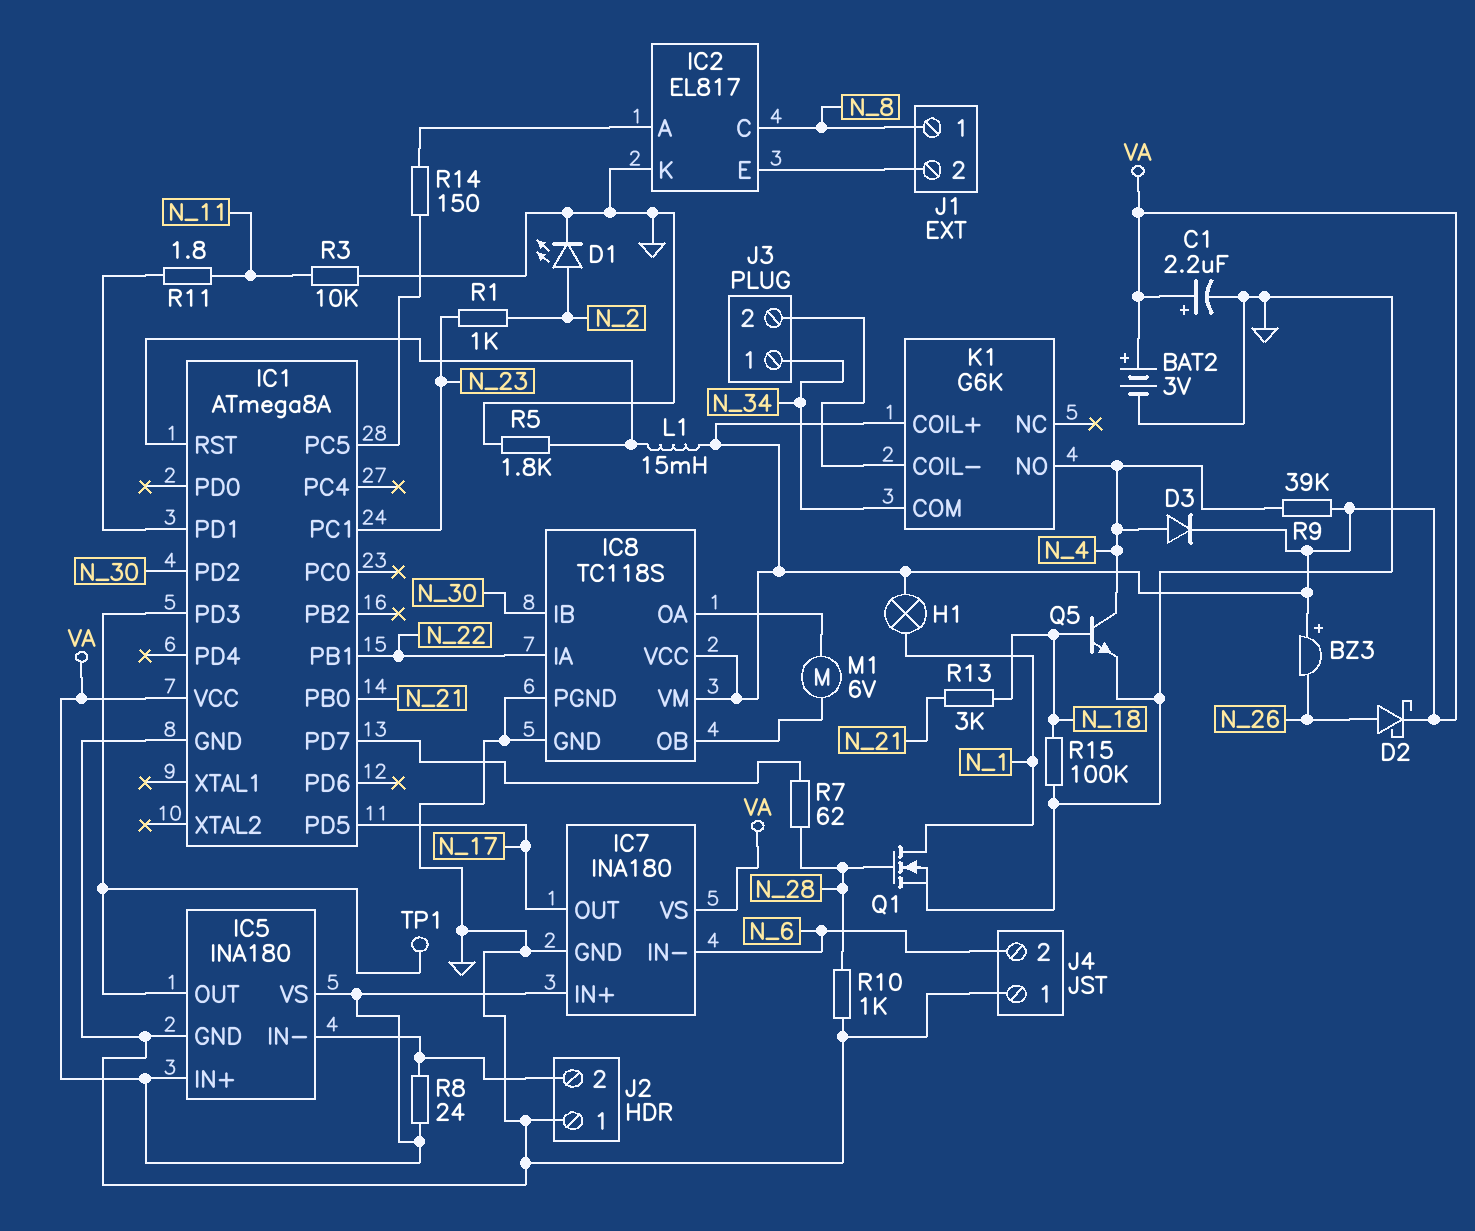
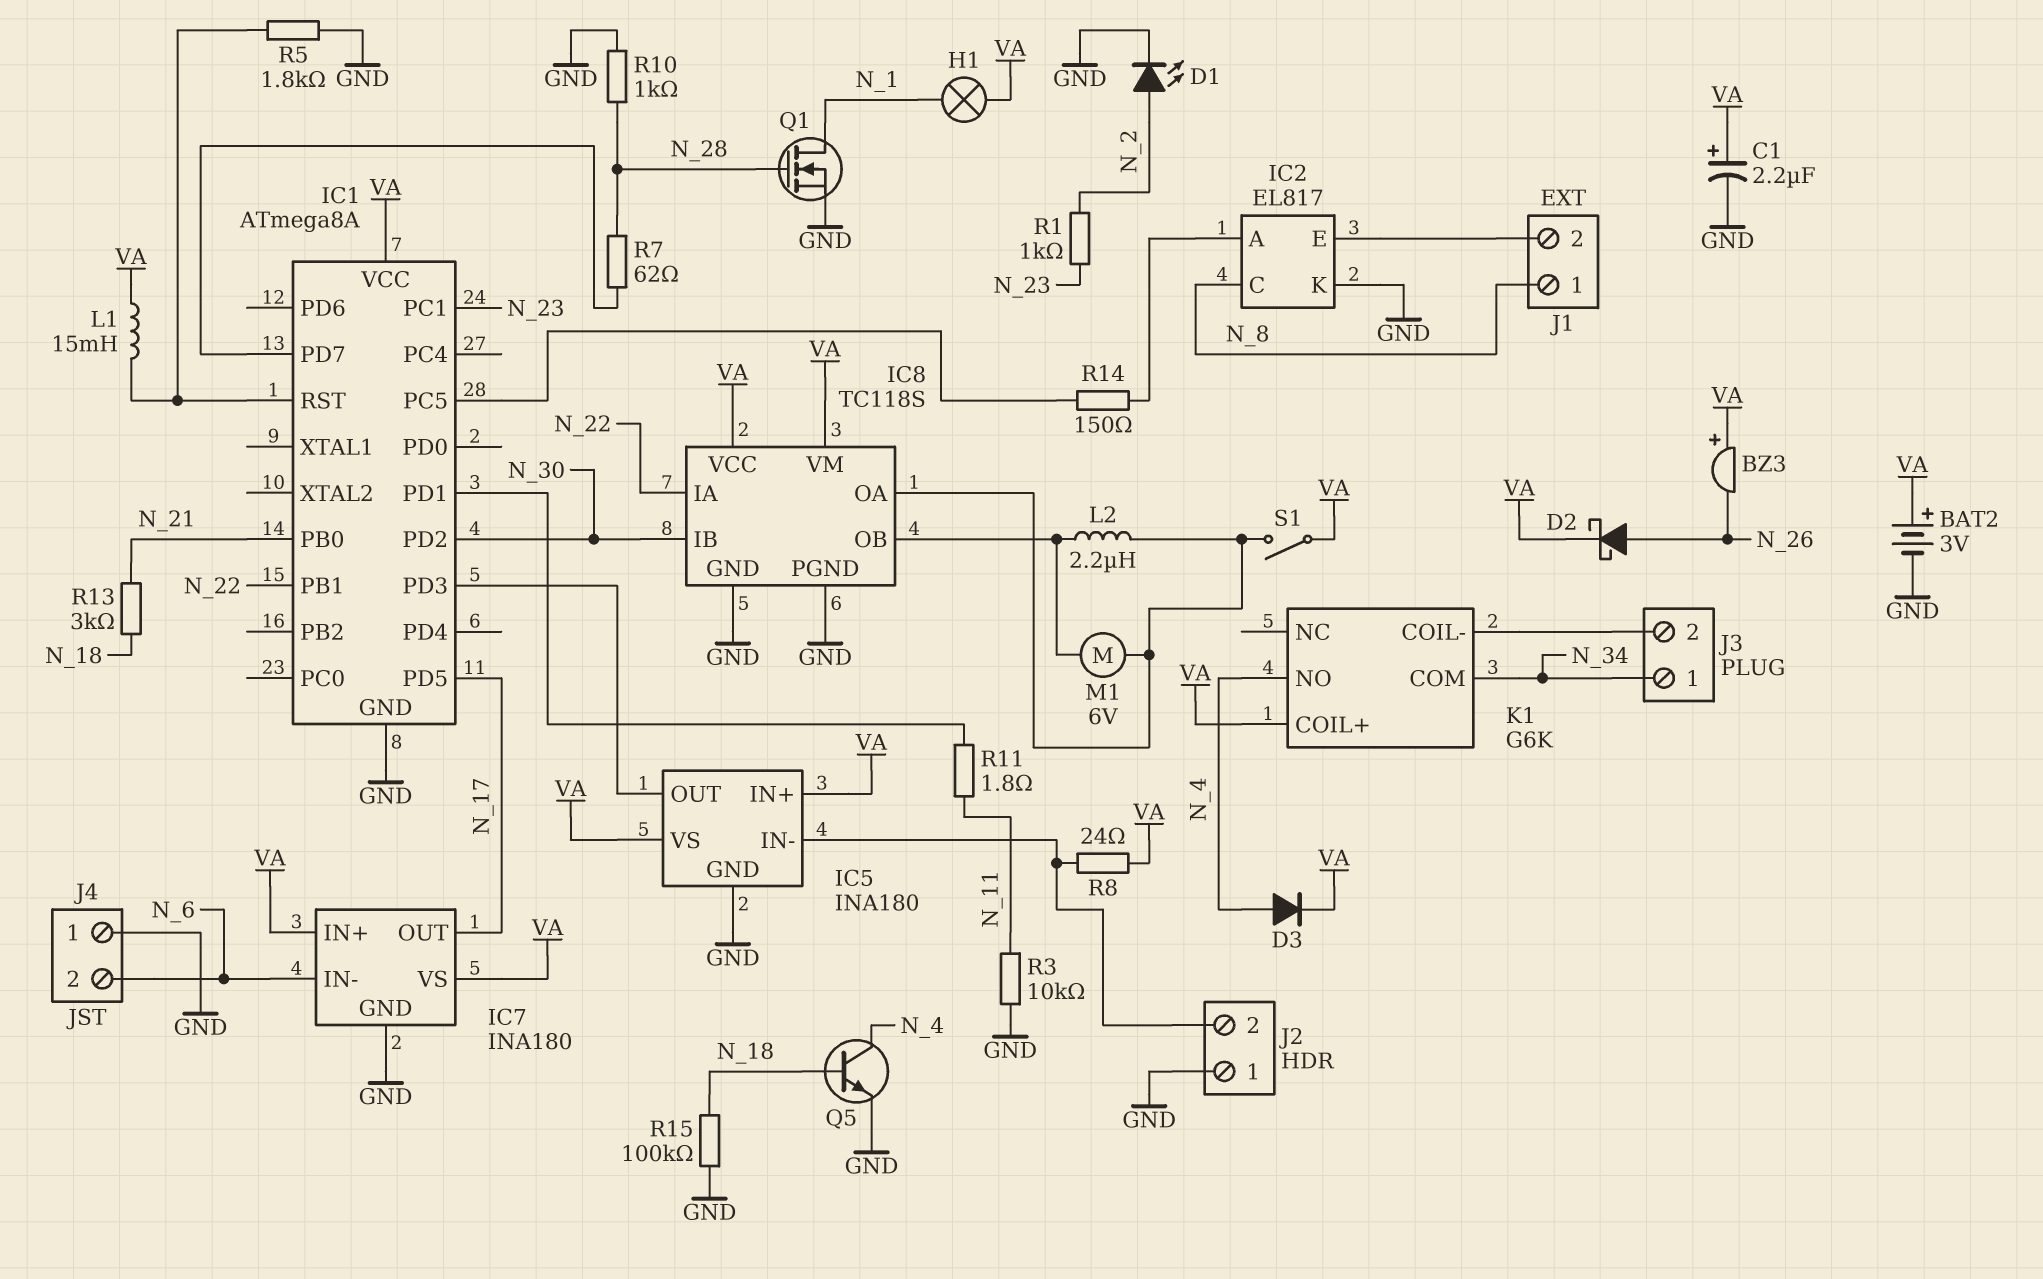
L2: none -> 2.2uH (IC8/OA, IC8/OB)
R9: 39k (N_4, VA) -> none
S1: none -> switch (IC8/OA, VA)
TP1: test point (IC1/PD3) -> none

